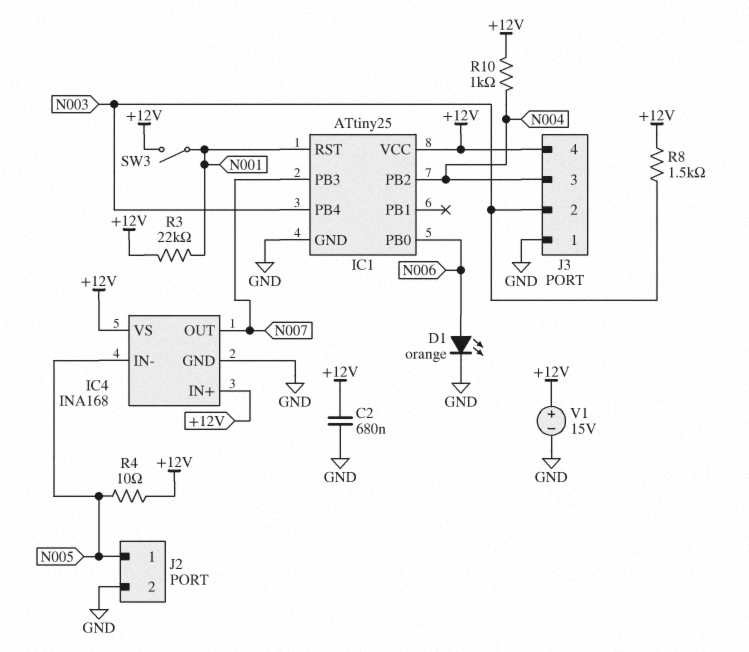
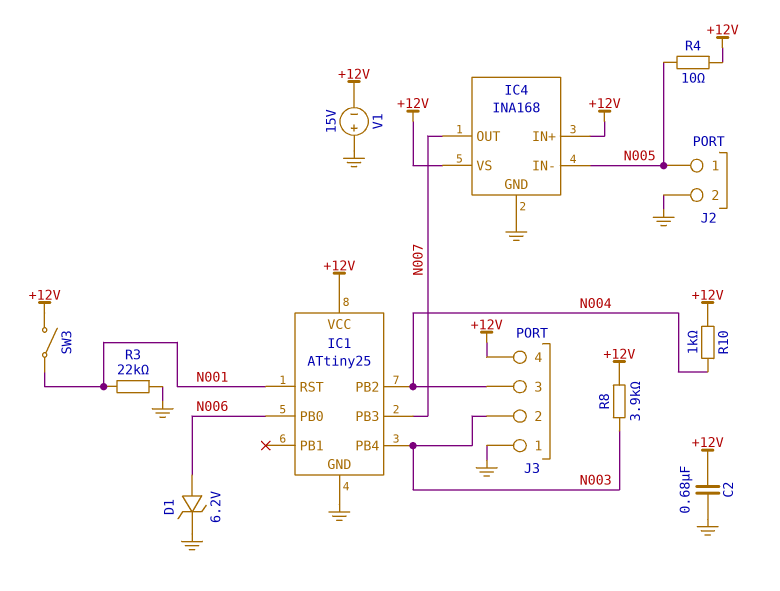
D1: LED orange (A N006, K GND) -> zener 6.2V (A N006, K GND)
R3: 22k (+12V, N001) -> 22k (GND, N001)
R8: 1.5k (+12V, N003) -> 3.9k (+12V, N003)
V1: 15V (plus +12V, minus GND) -> 15V (plus GND, minus +12V)

